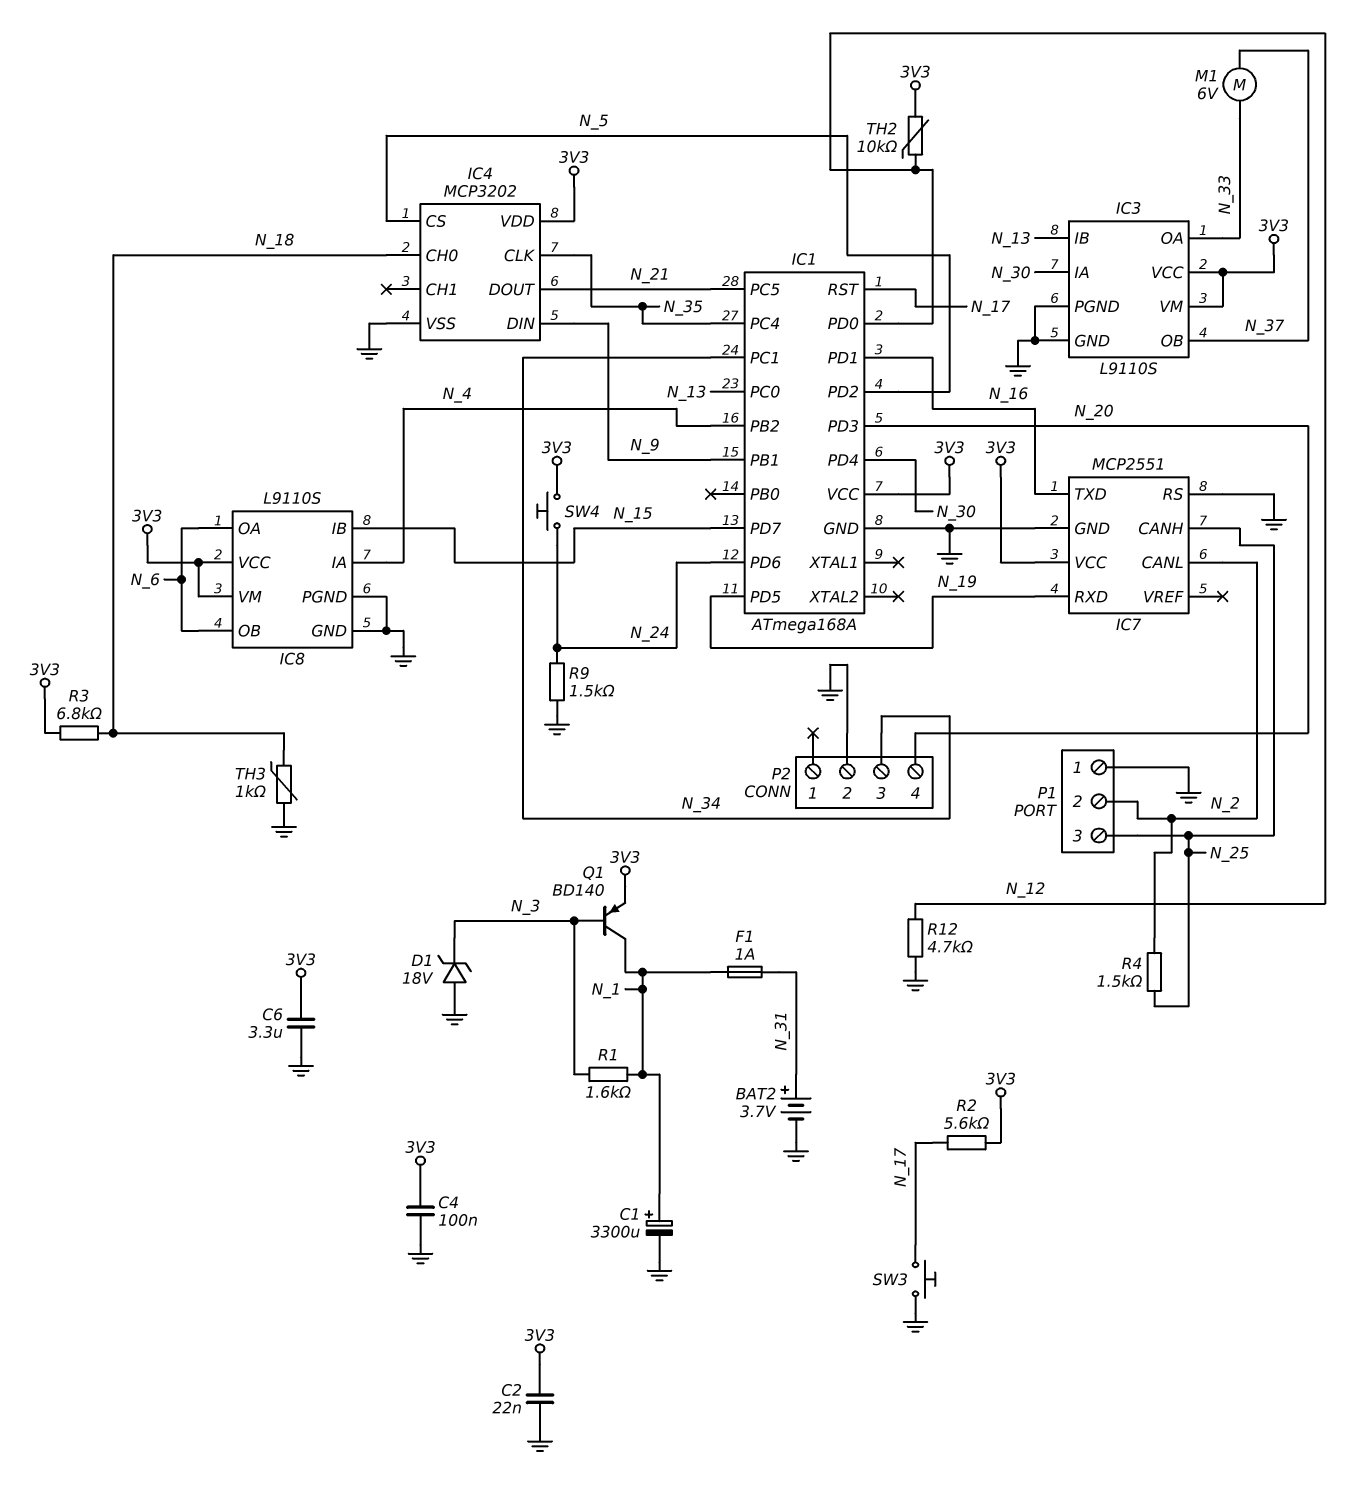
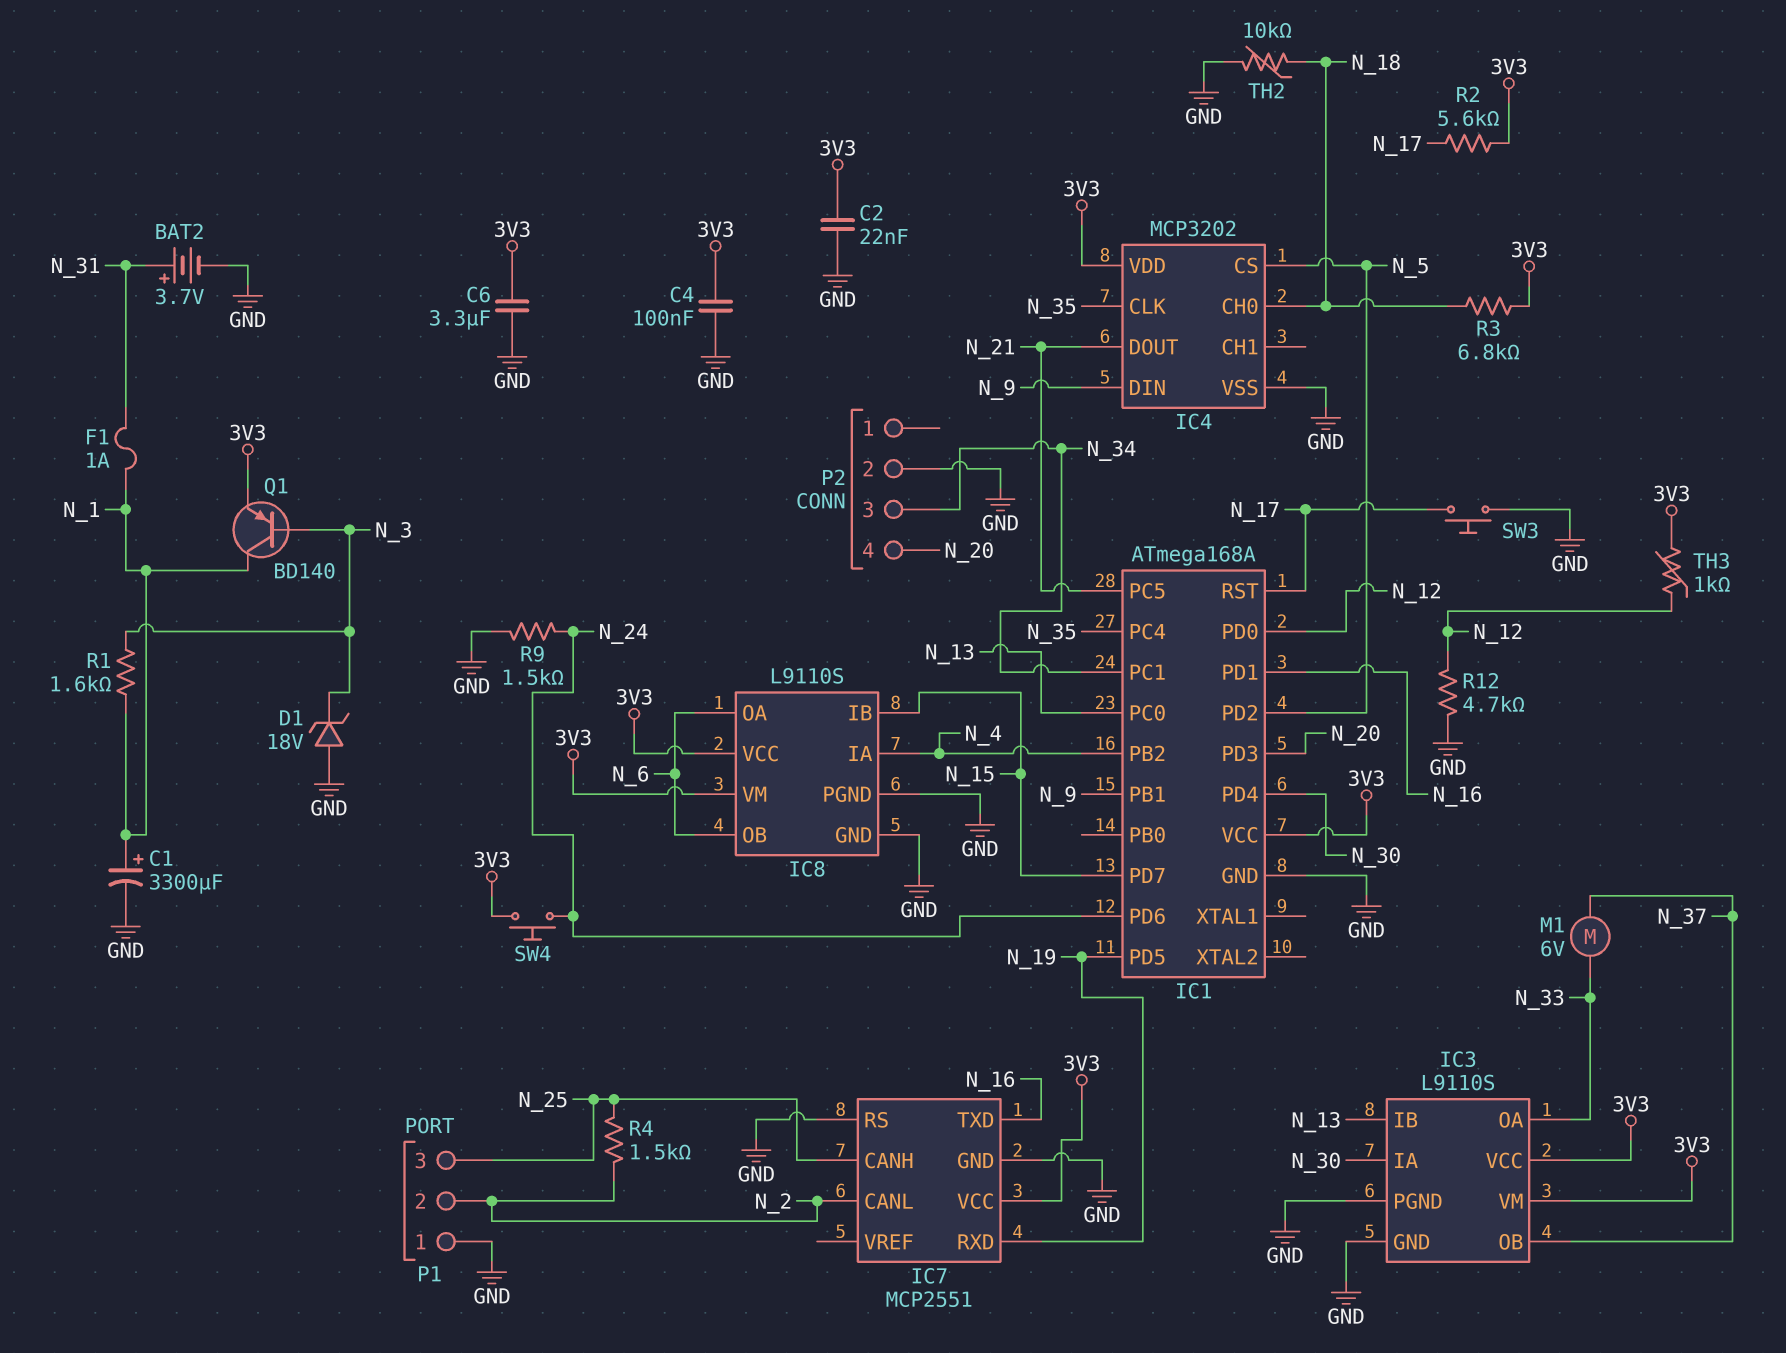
TH2: 10k (3V3, N_12) -> 10k (GND, N_18)
TH3: 1k (GND, N_18) -> 1k (3V3, N_12)

